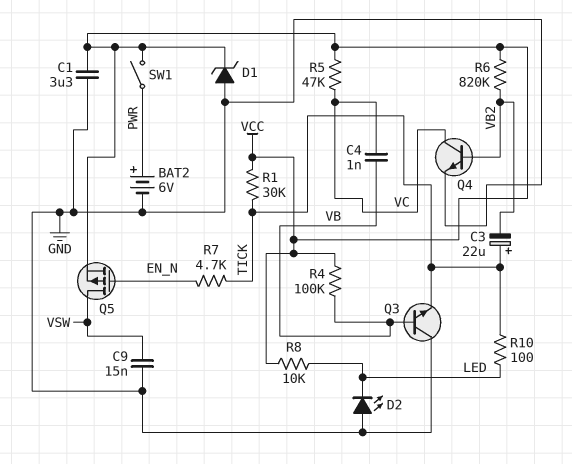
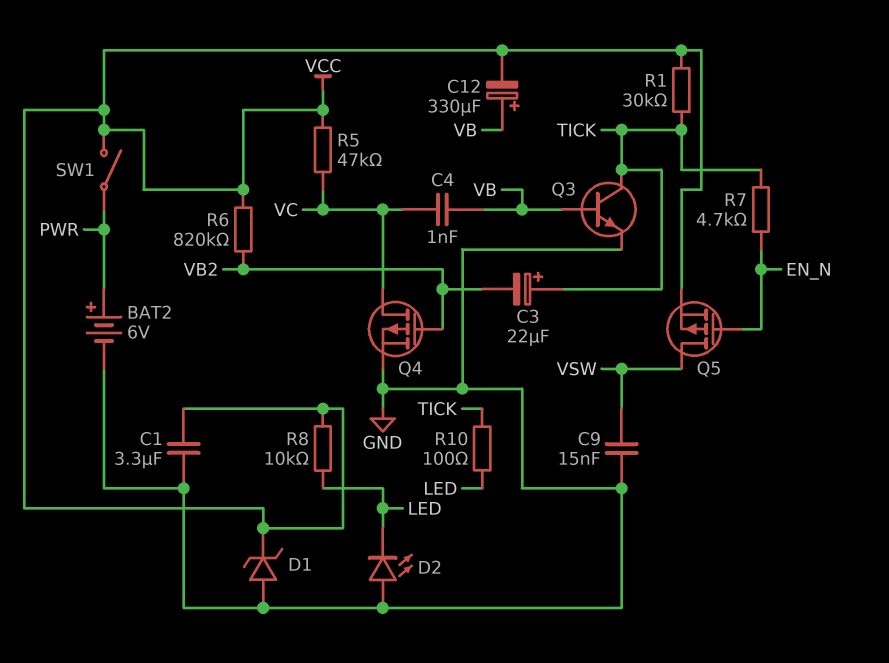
C12: none -> 330uF (plus VB, minus VCC)
Q3: NPN (B VB, C GND, E TICK) -> NPN (B VB, C TICK, E GND)
Q4: NPN (B VB2, C VC, E GND) -> PMOS (G VB2, D VC, S GND)
R4: 100k (VB, VCC) -> none

